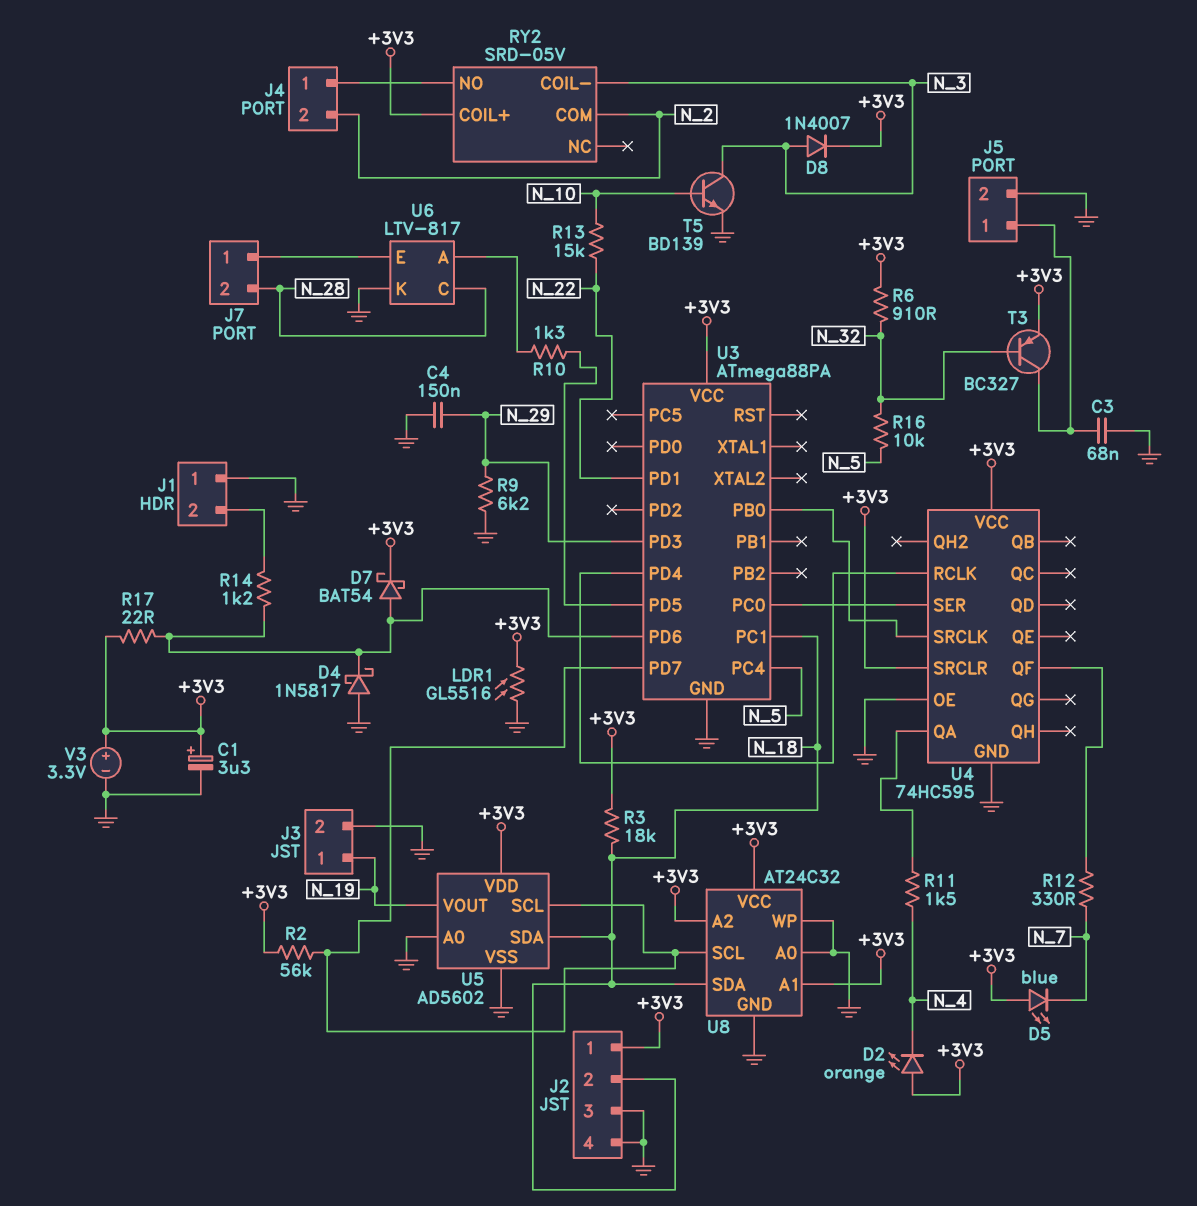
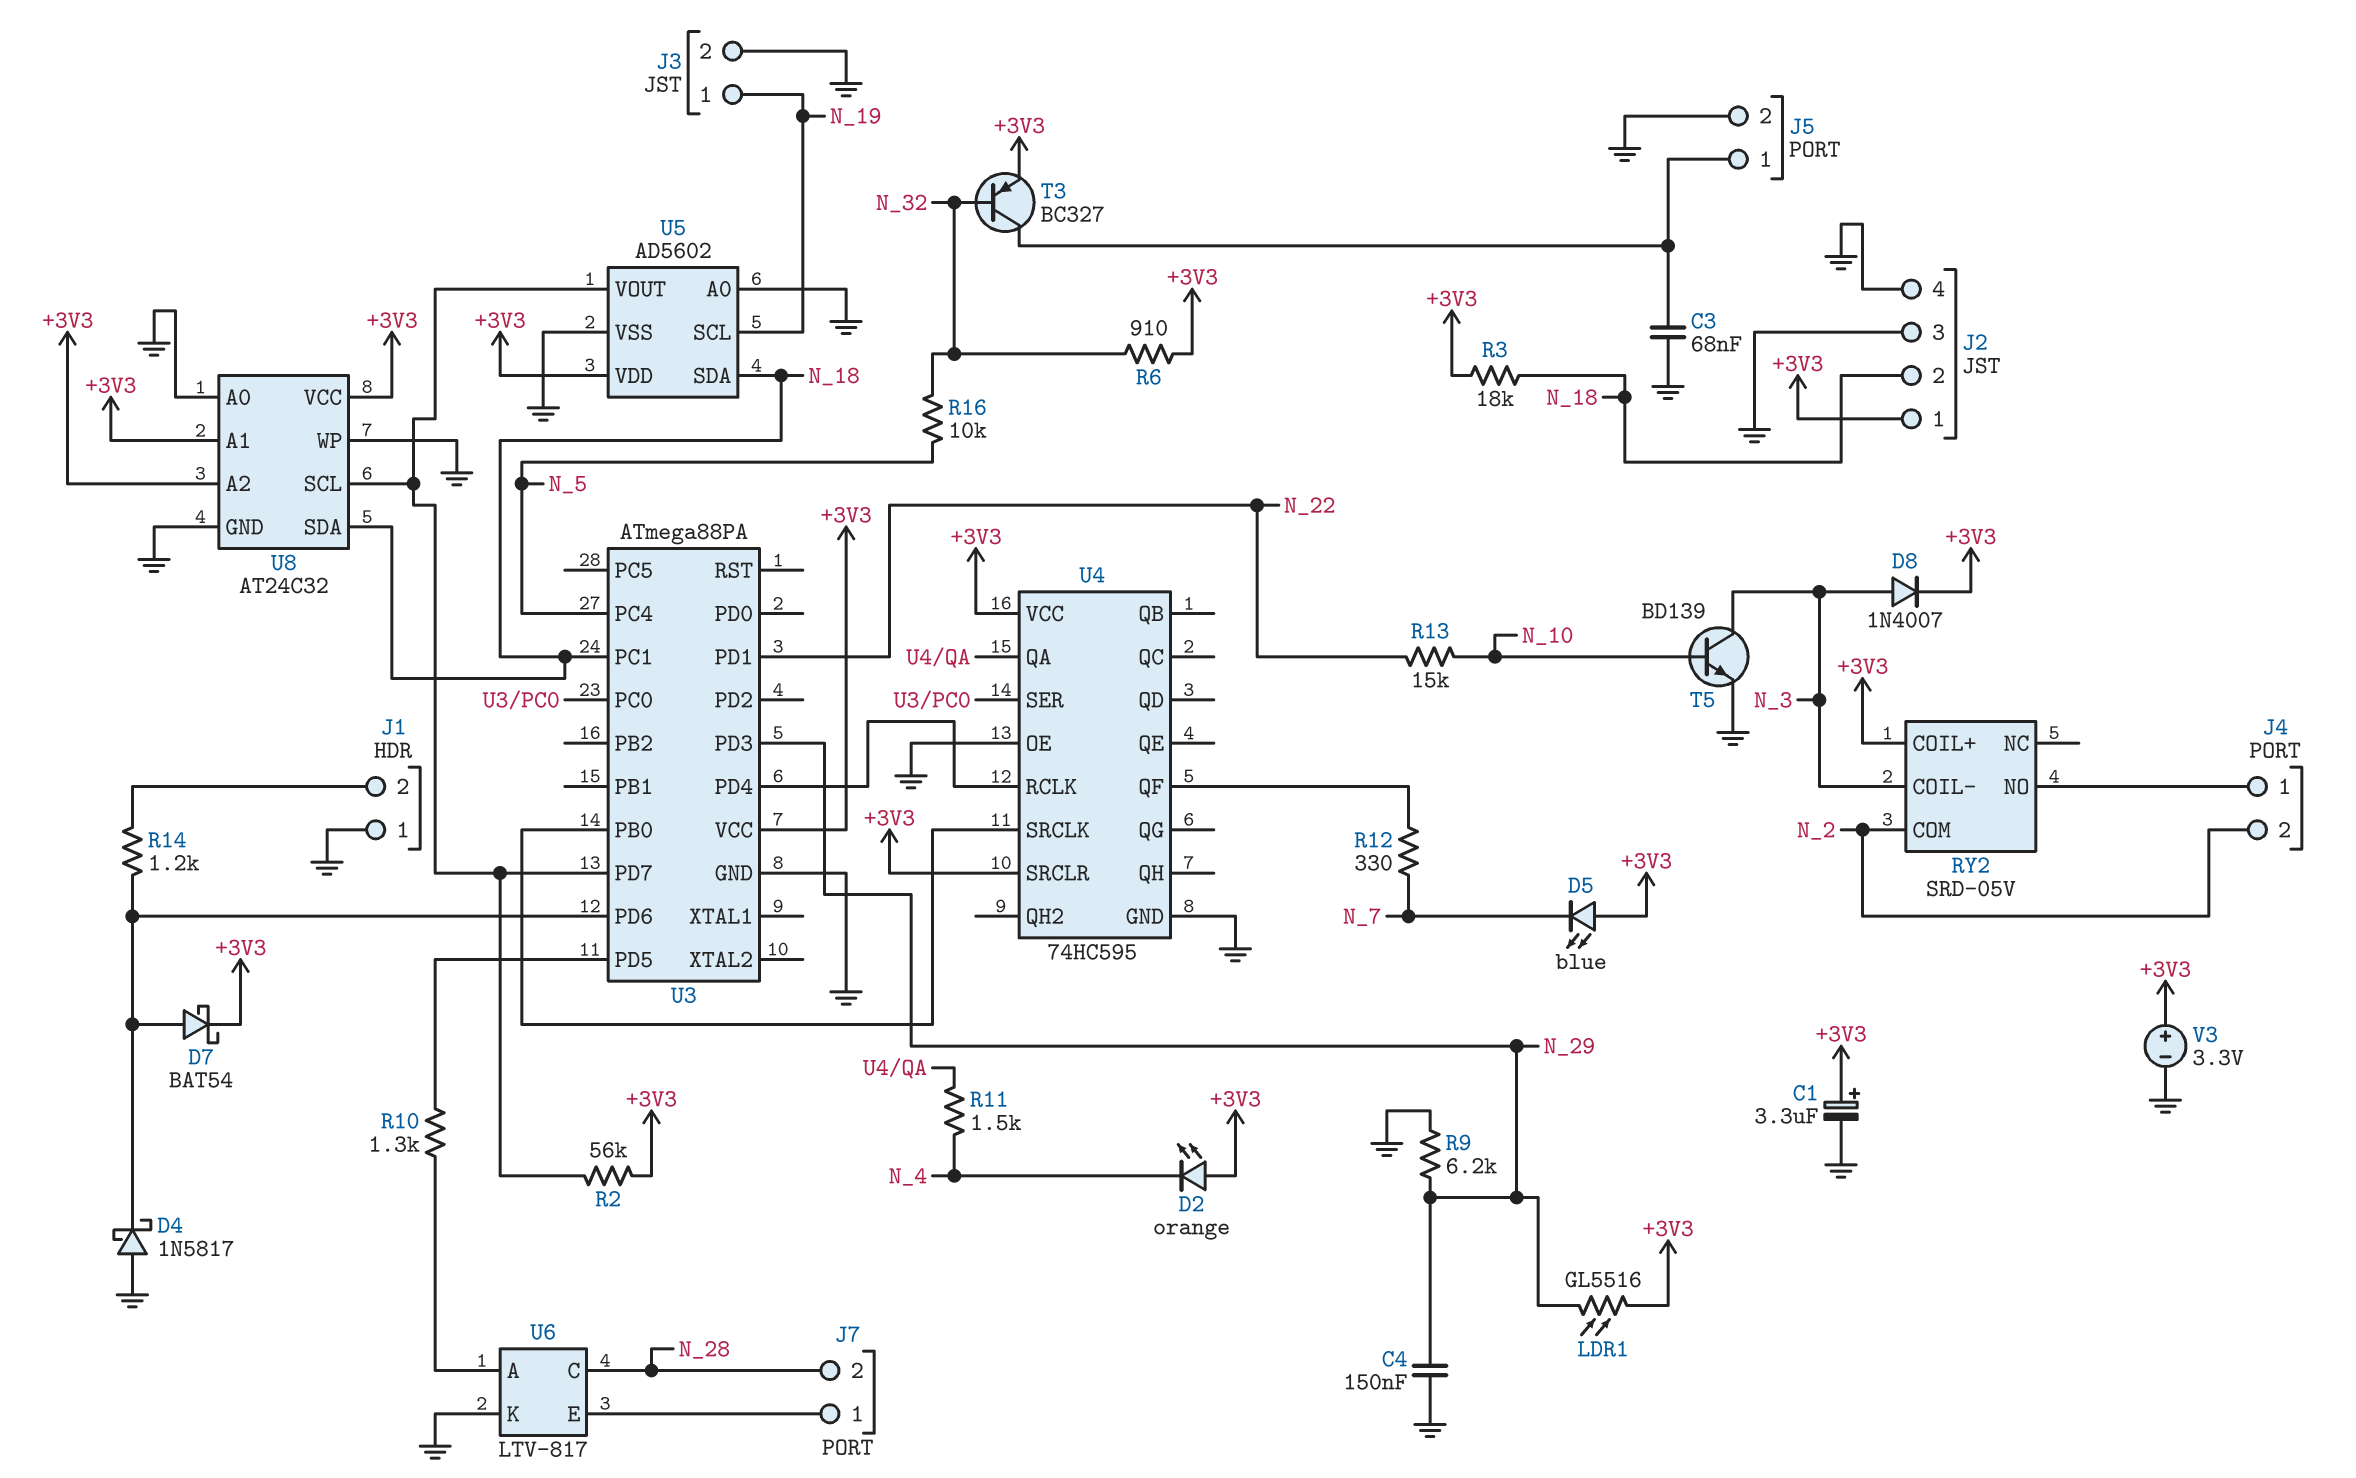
LDR1: GL5516 (+3V3, GND) -> GL5516 (+3V3, N_29)
R17: 22 (+3V3, U3/PD6) -> none
U5 pin SCL: U3/PD7 -> N_19
U5 pin VOUT: N_19 -> U3/PD7

